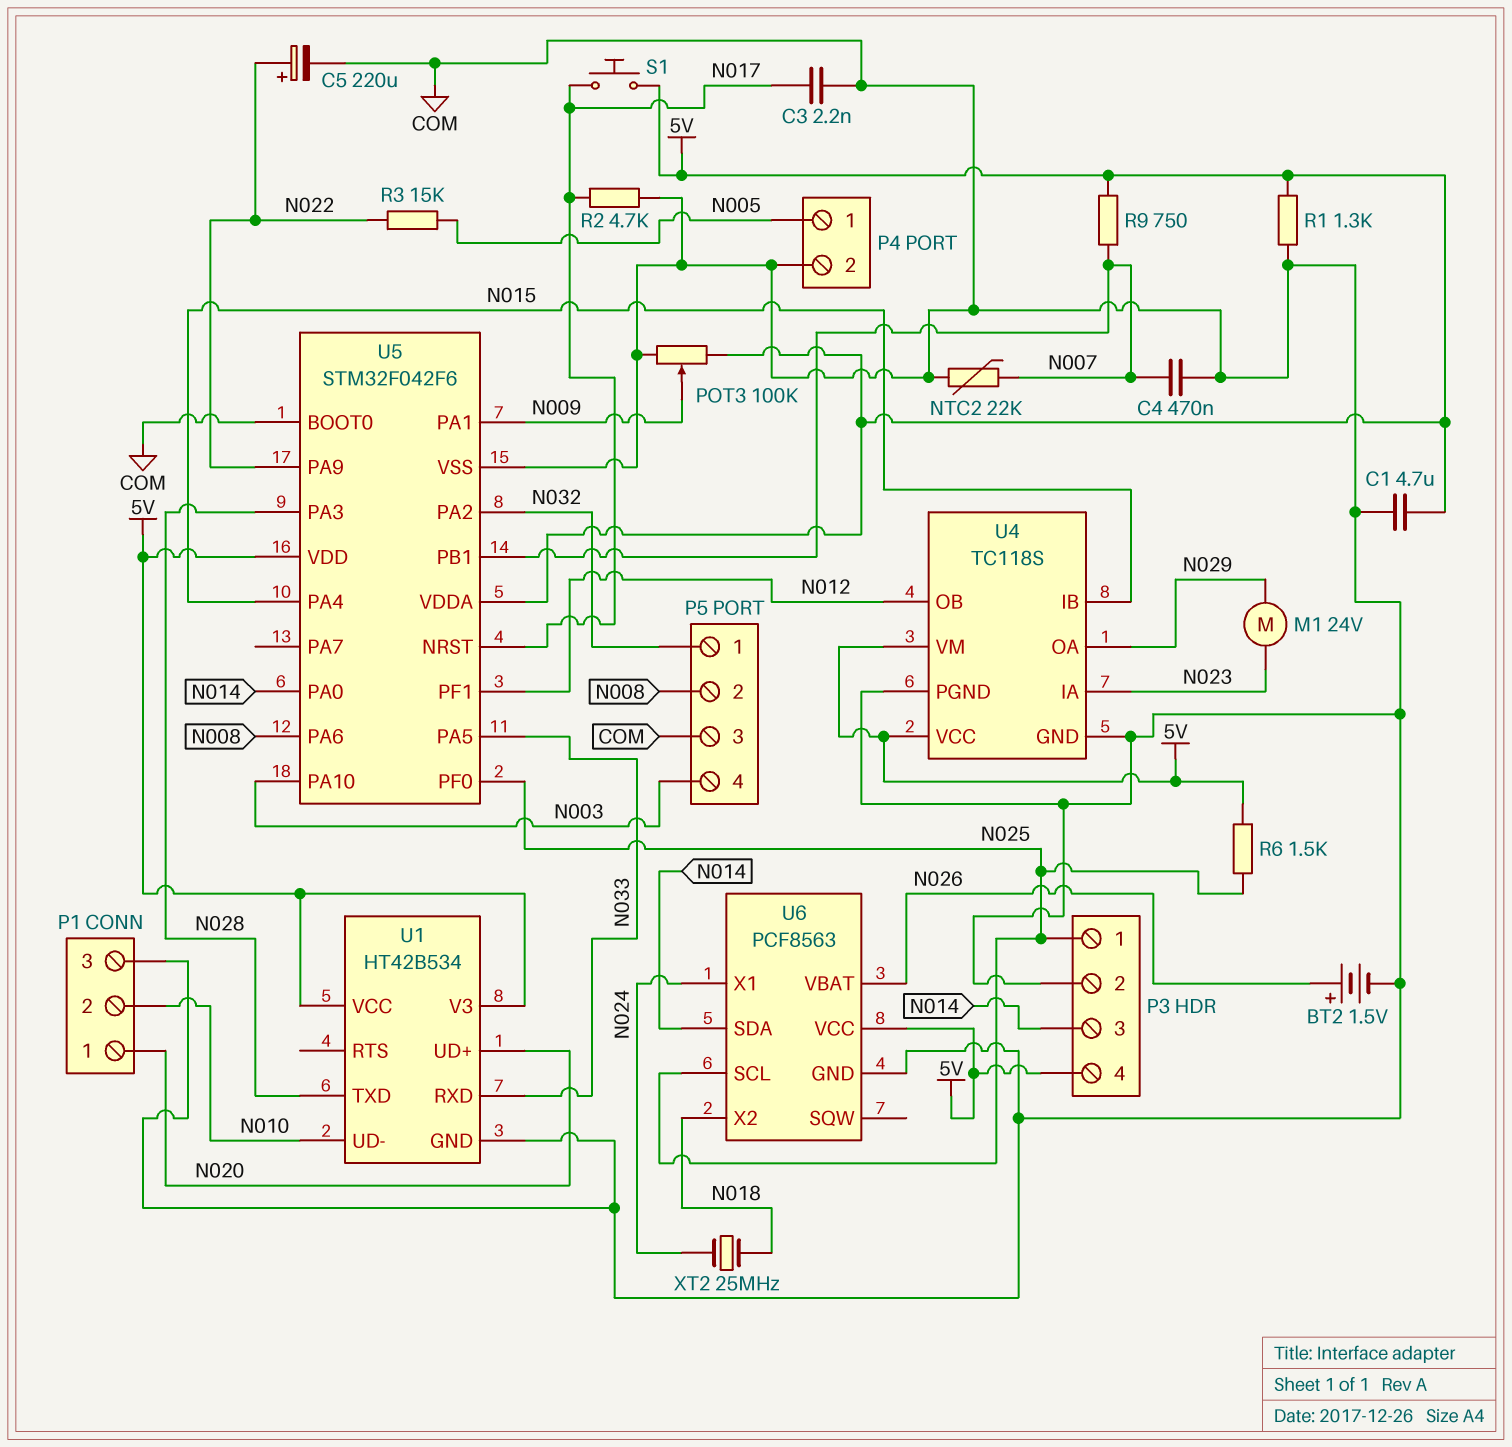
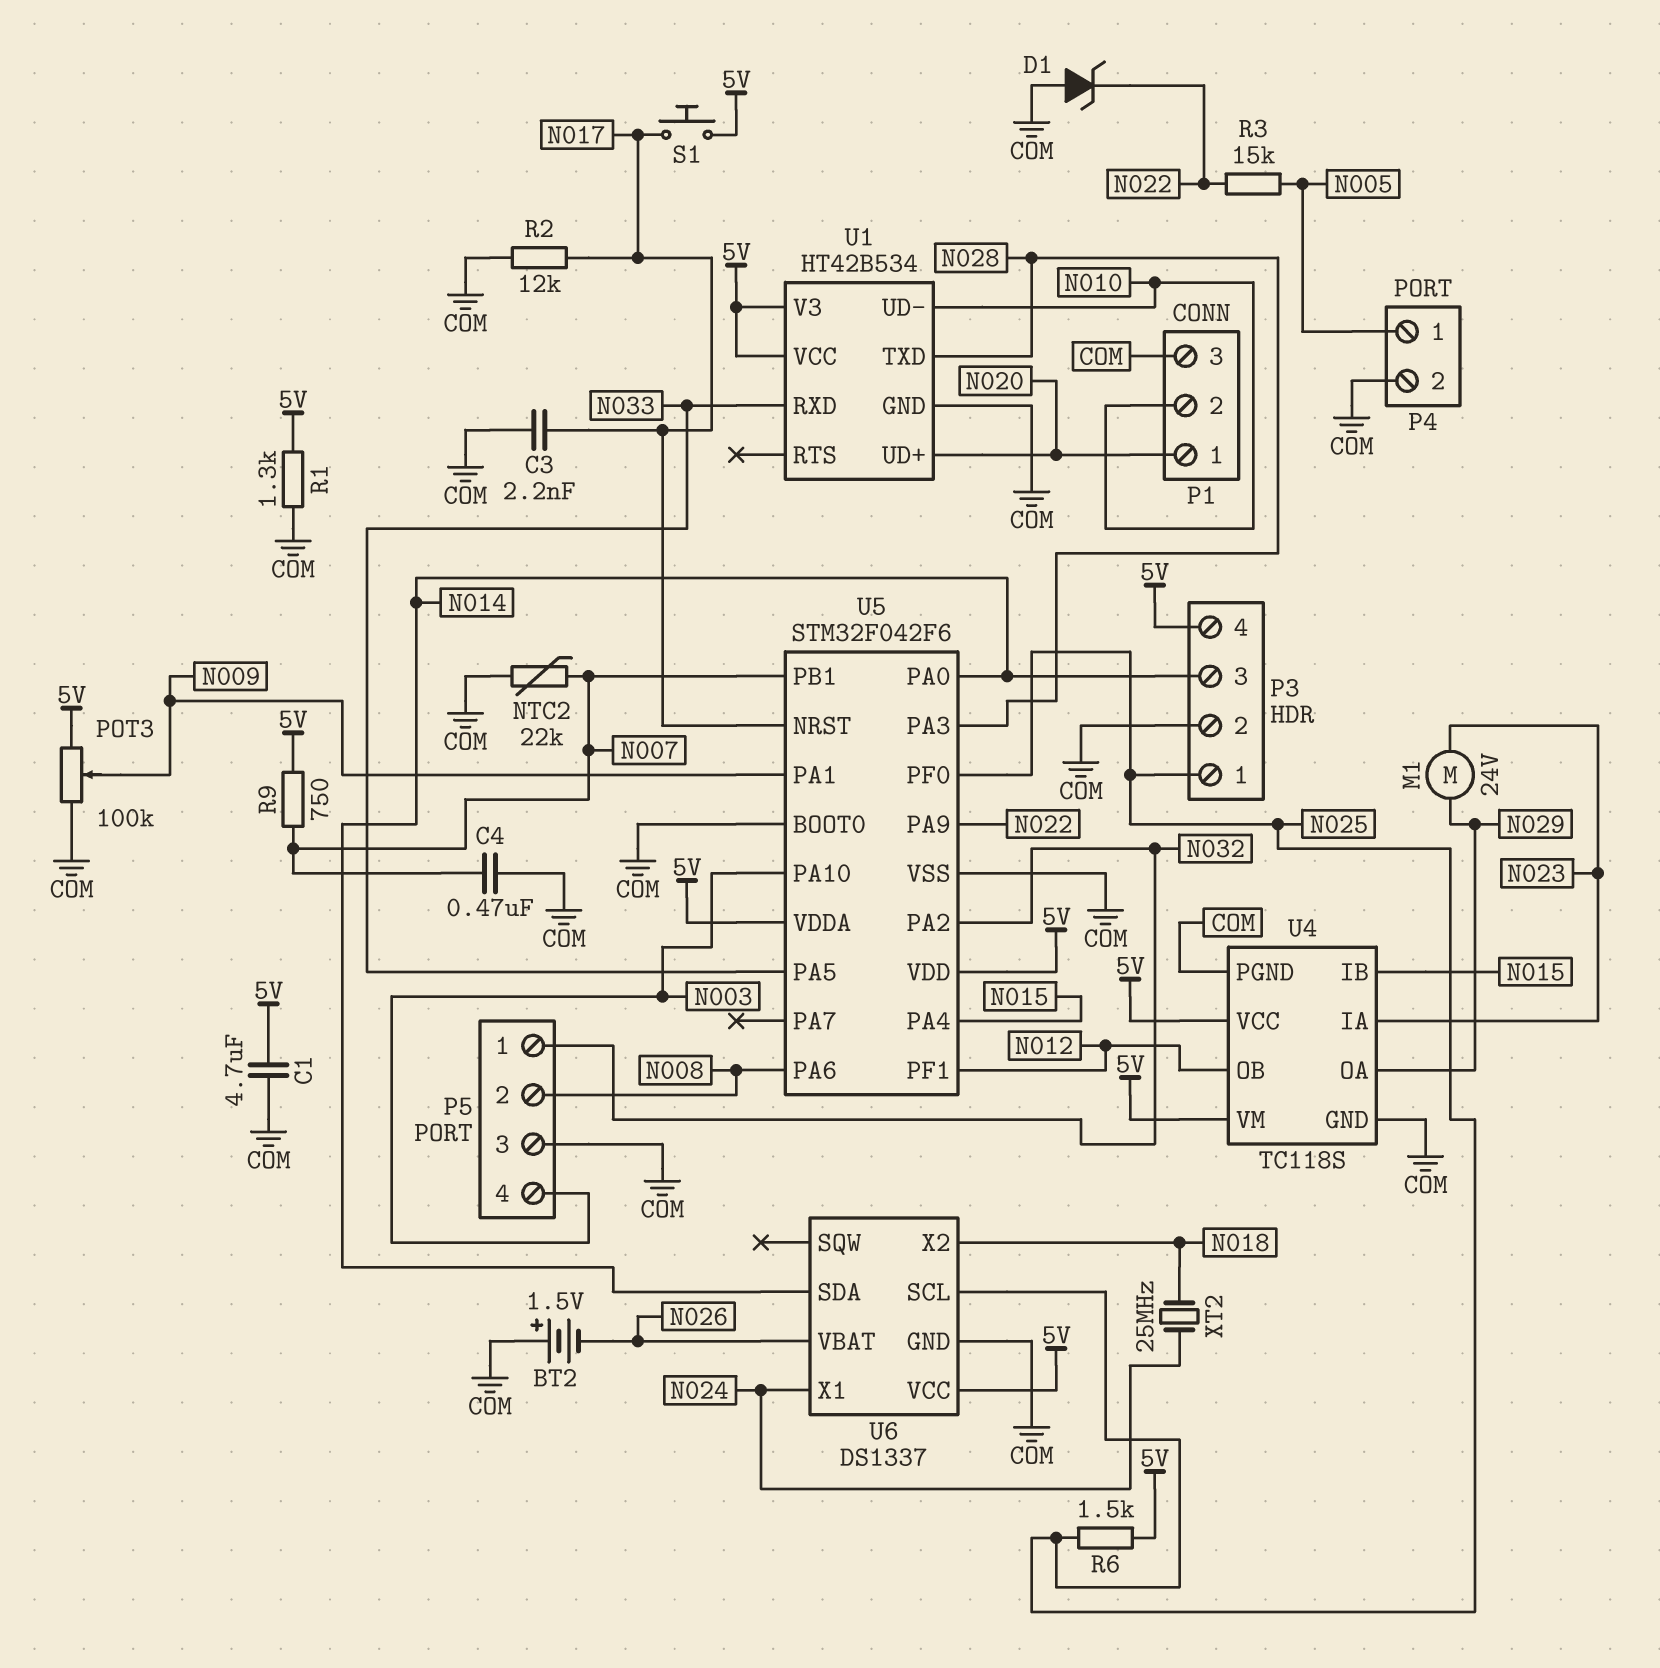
BT2: 1.5V (plus N026, minus COM) -> 1.5V (plus COM, minus N026)
C5: 220uF (plus N022, minus COM) -> none
D1: none -> zener (A COM, K N022)
R2: 4.7k (COM, N017) -> 12k (COM, N017)
U6: PCF8563 -> DS1337

